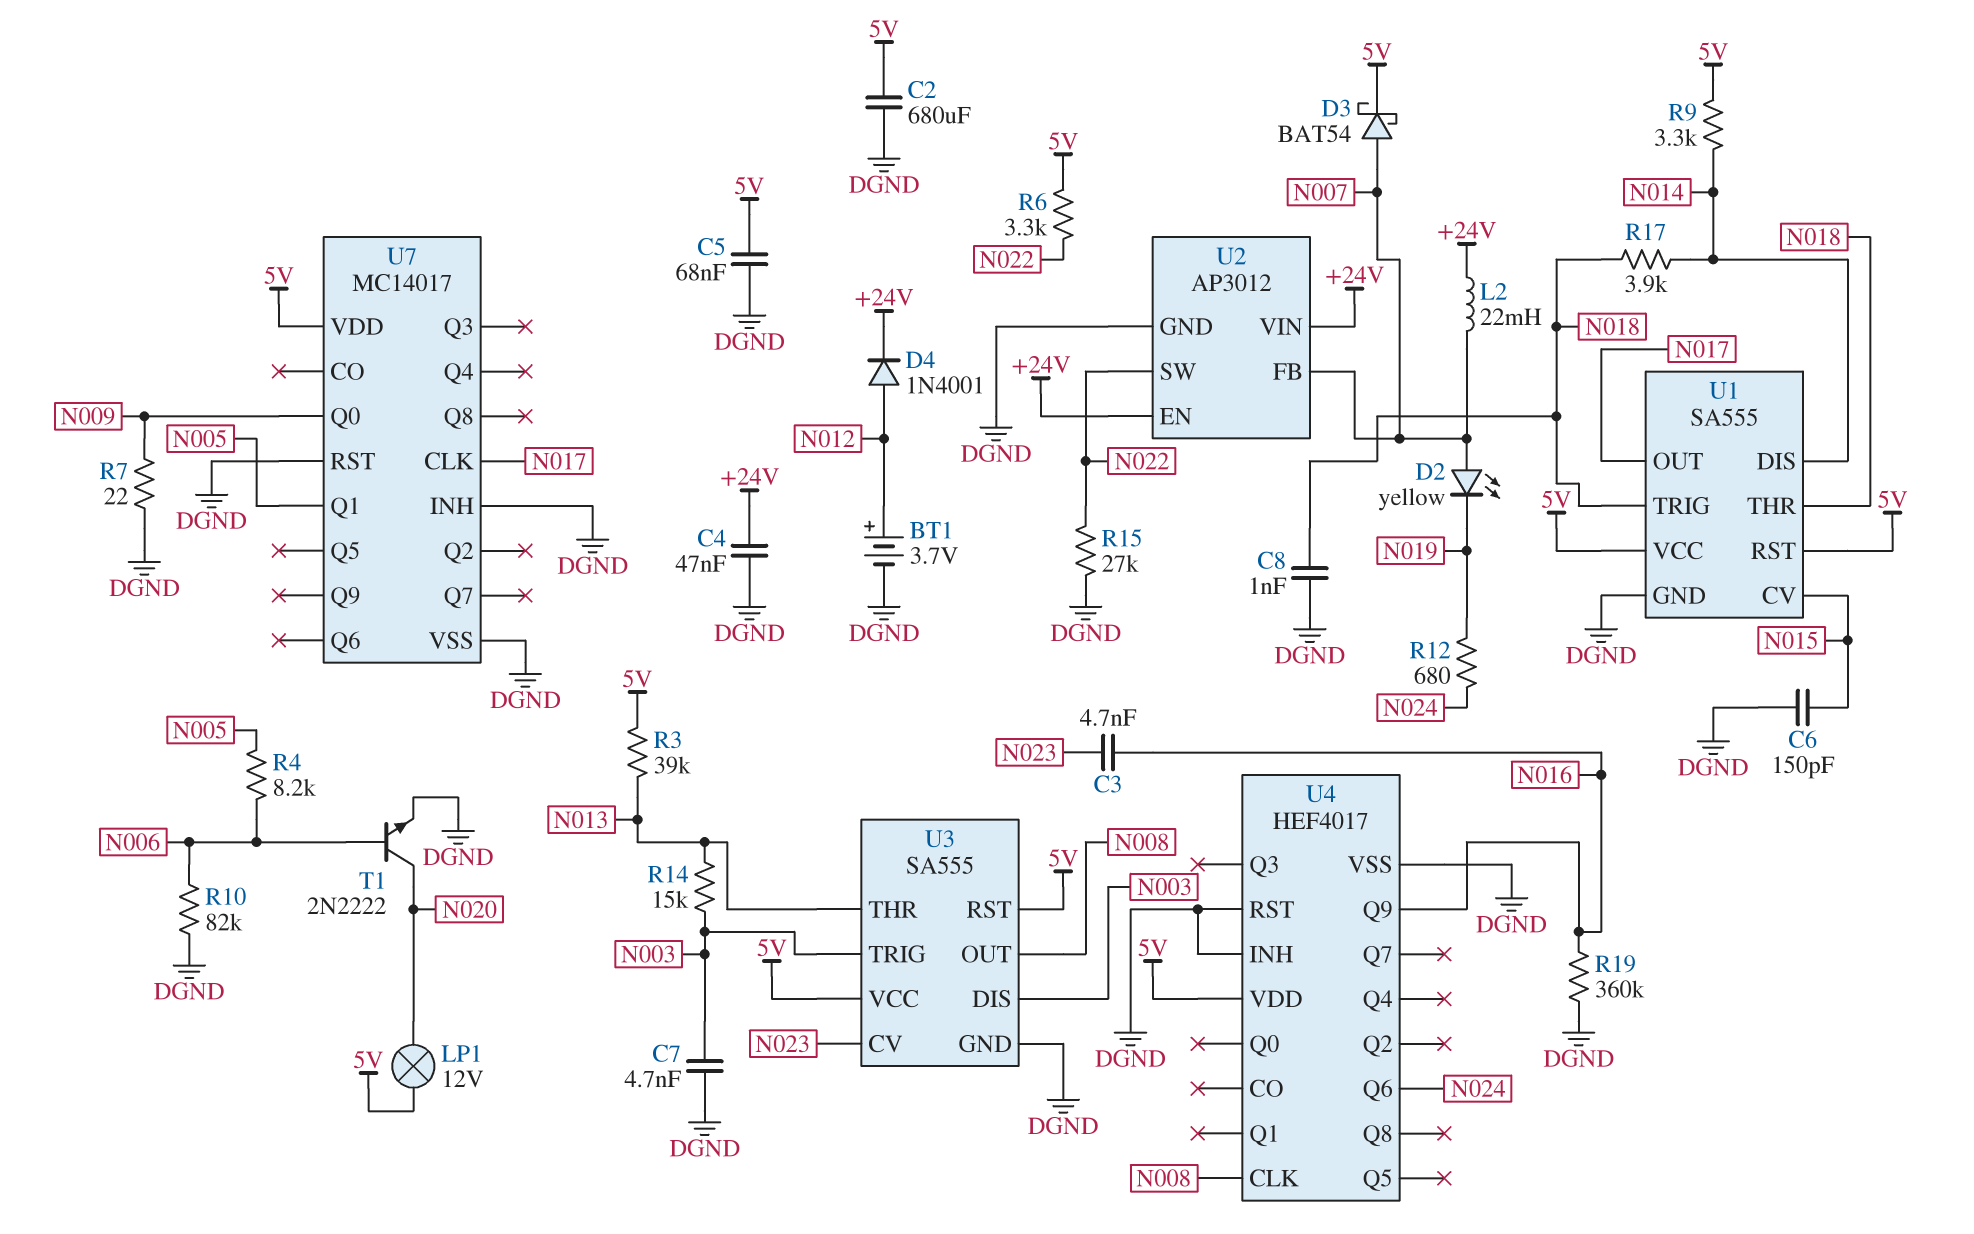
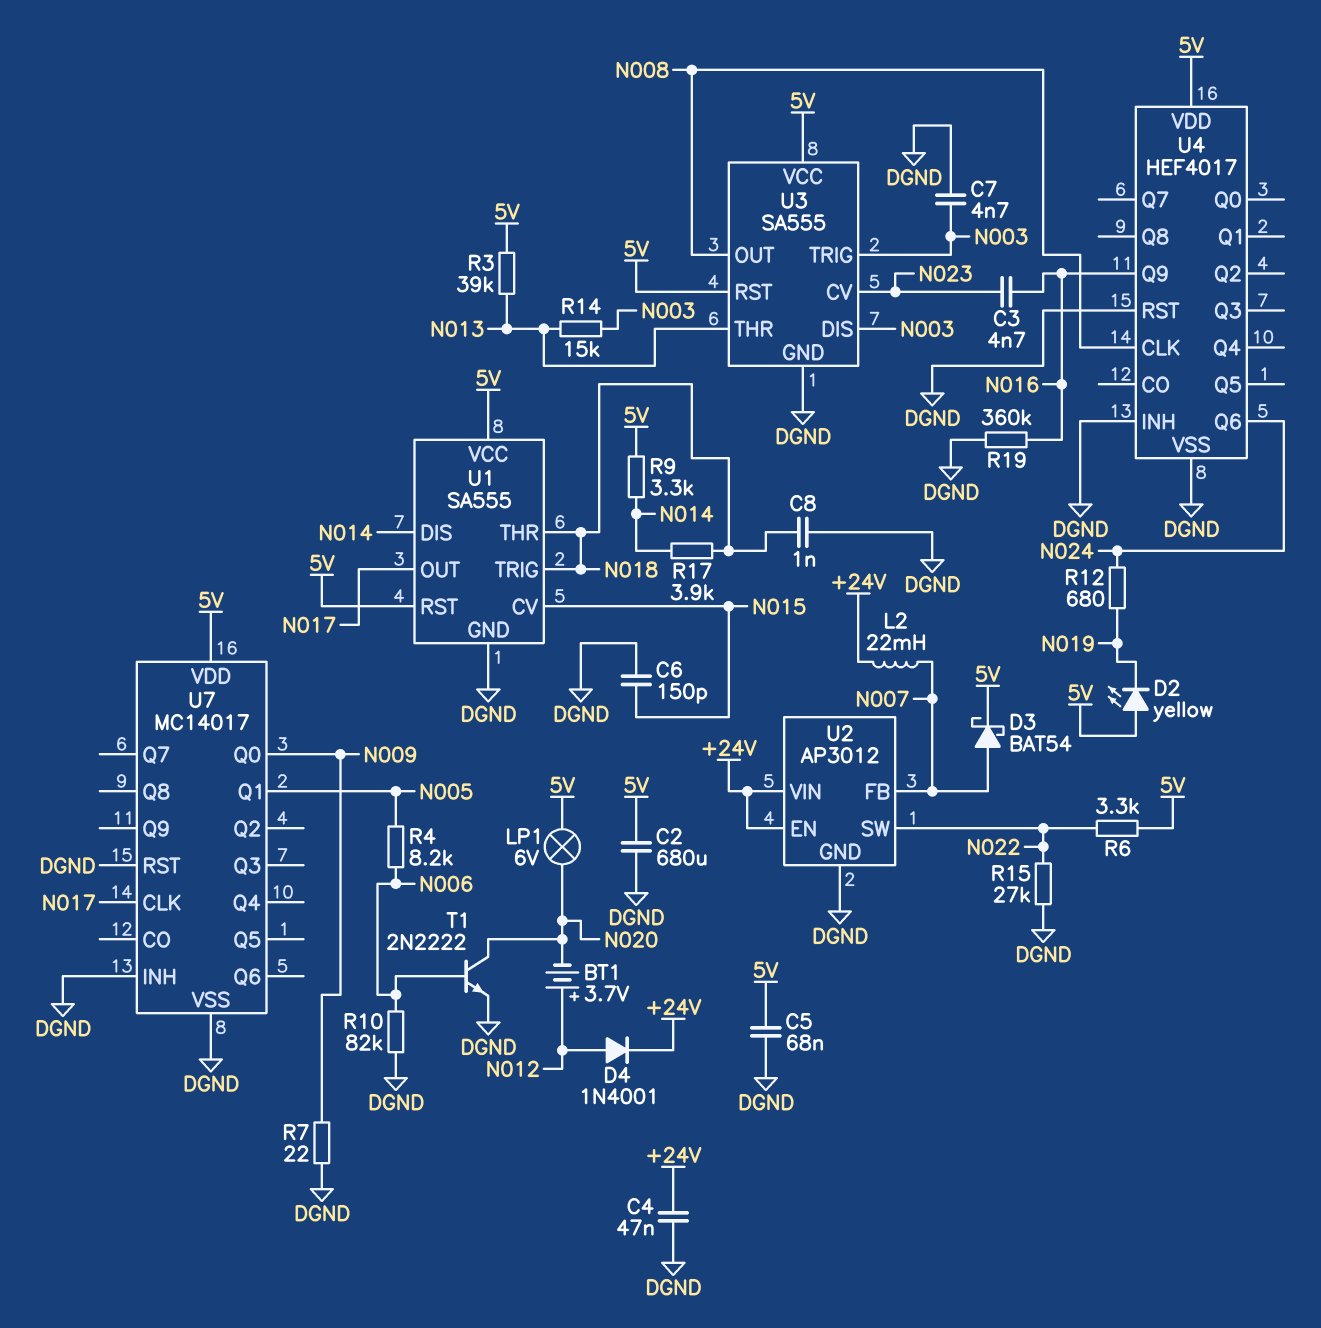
BT1: 3.7V (plus N012, minus DGND) -> 3.7V (plus N012, minus N020)
D2: LED yellow (A N007, K N019) -> LED yellow (A 5V, K N019)
LP1: lamp 12V (5V, N020) -> lamp 6V (5V, N020)

